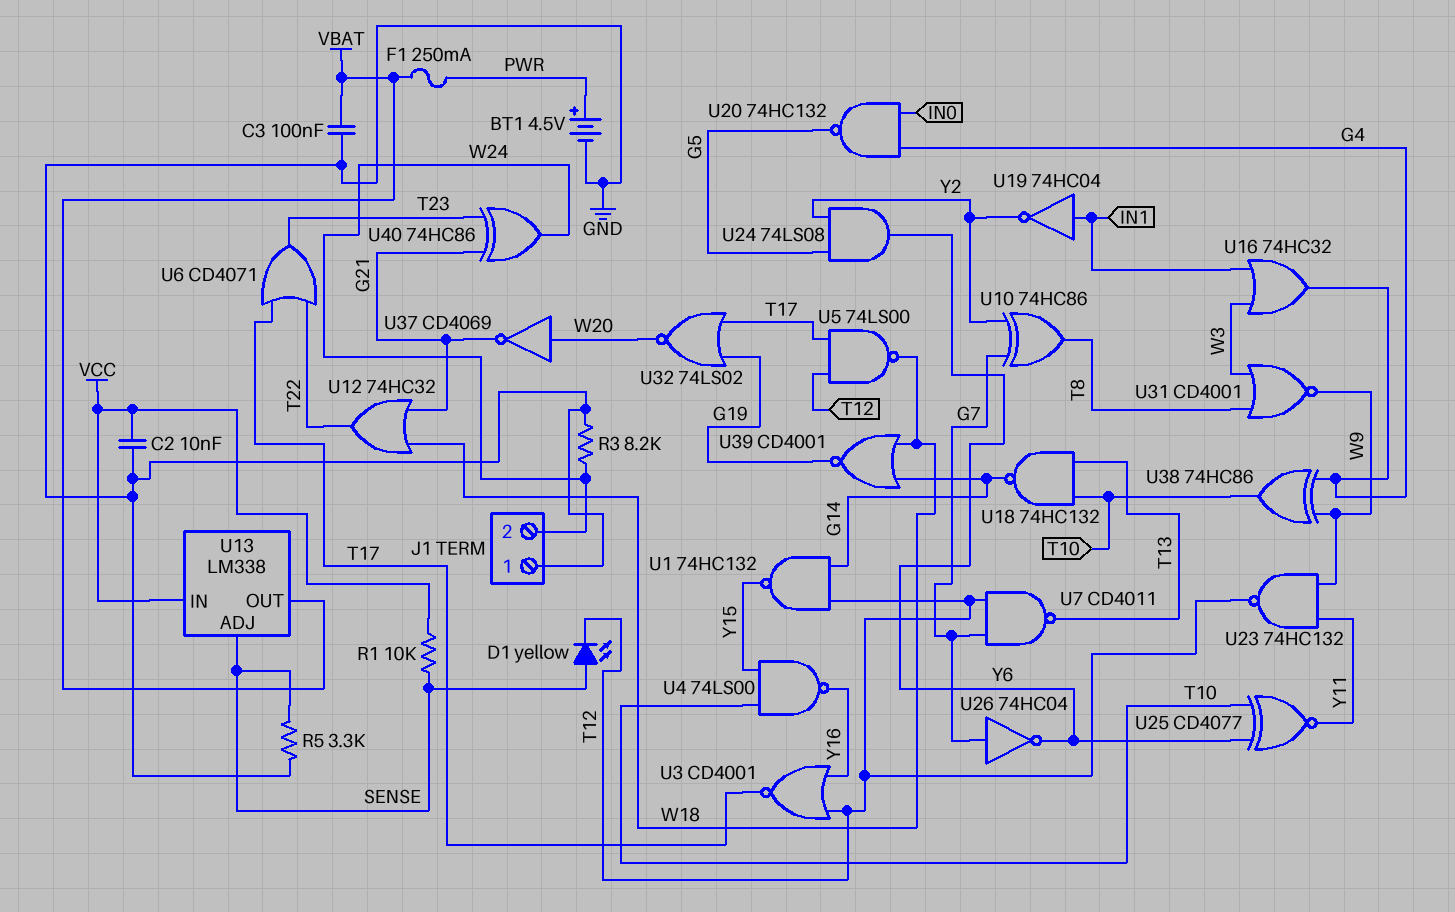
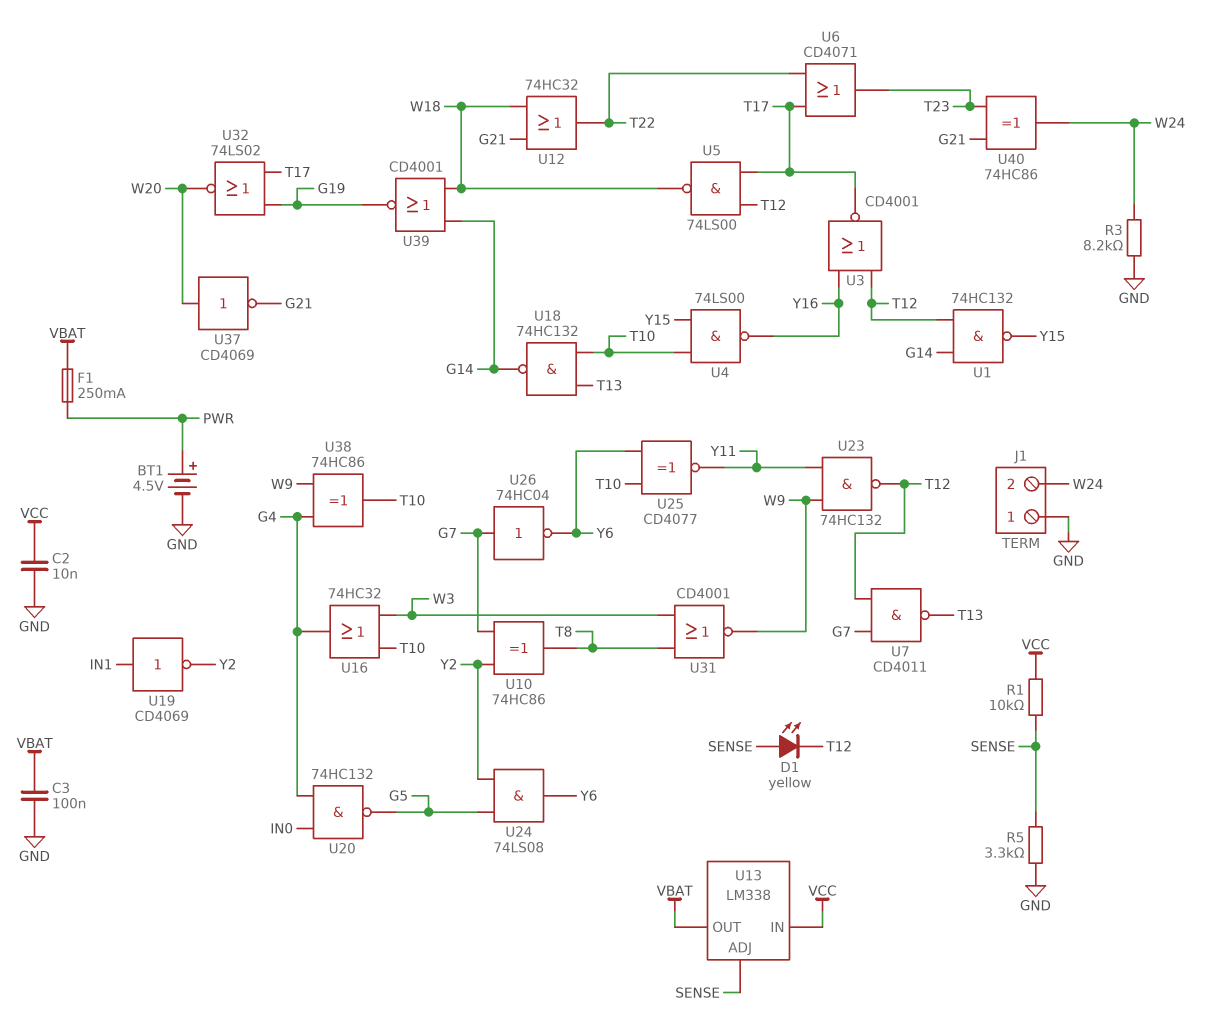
U16: OR 74HC32 (in IN1, in W3, out G4) -> OR 74HC32 (in T10, in W3, out G4)
U19: NOT 74HC04 (in IN1, out Y2) -> NOT CD4069 (in IN1, out Y2)

